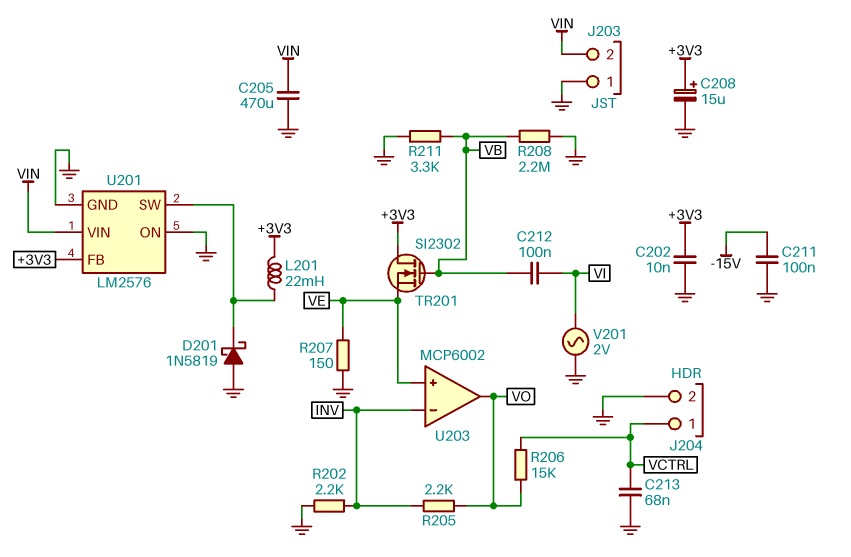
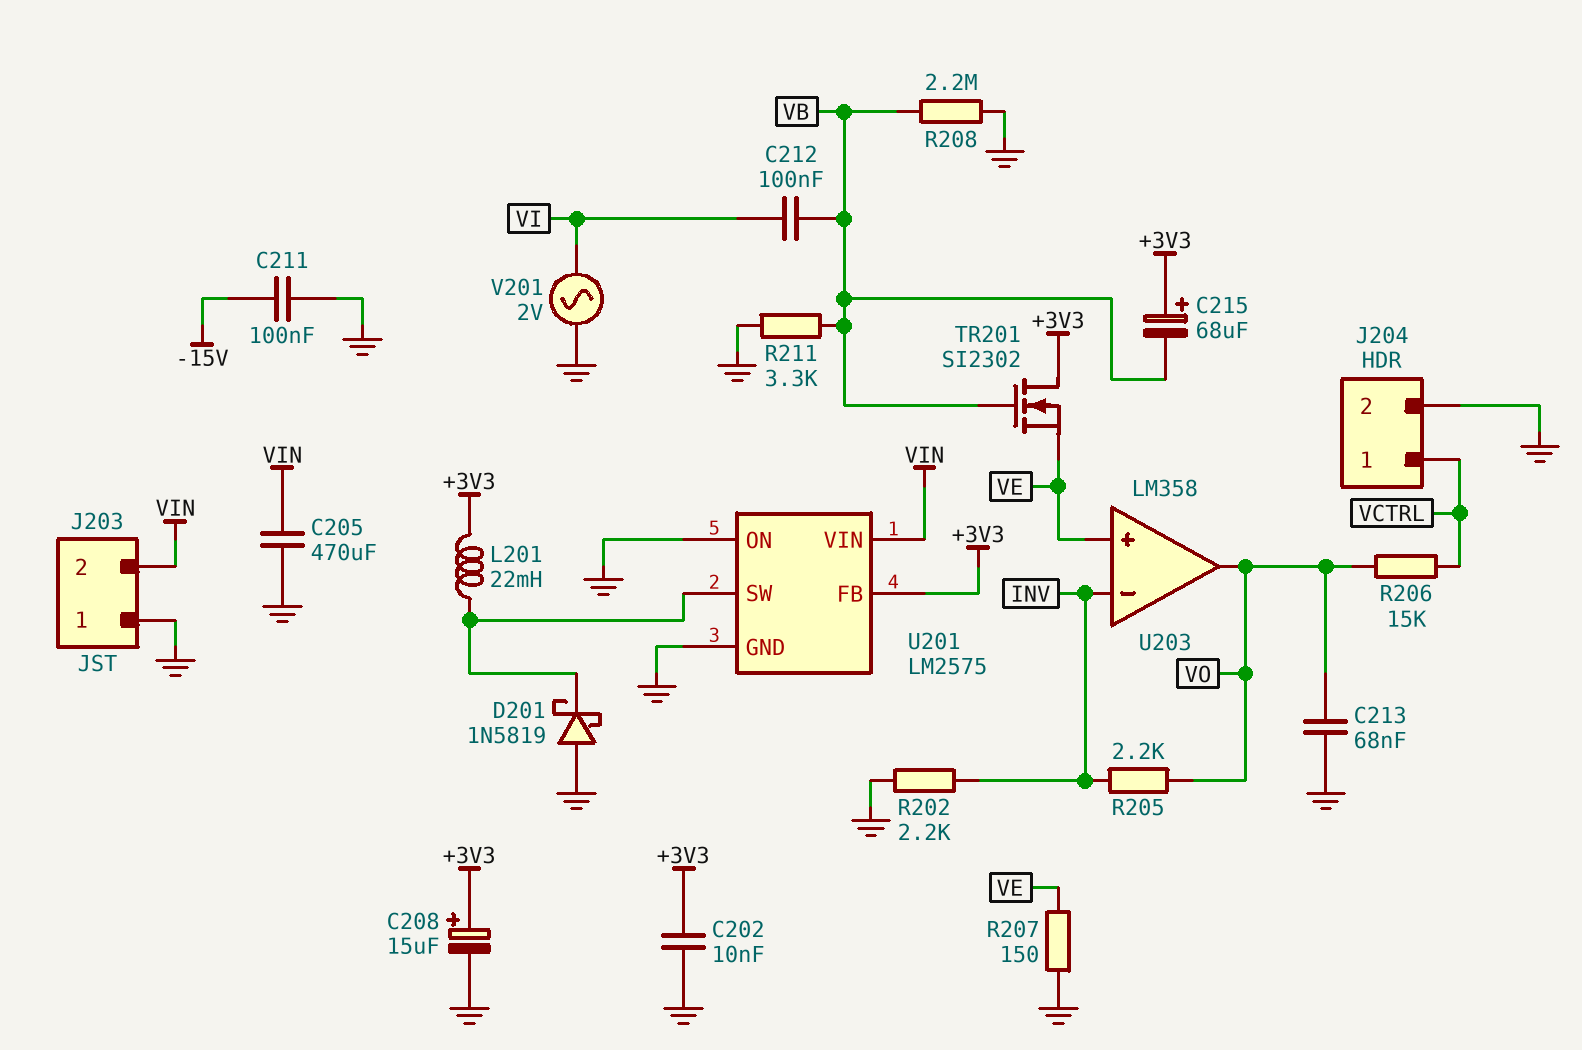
C213: 68nF (GND, VCTRL) -> 68nF (GND, VO)
C215: none -> 68uF (plus +3V3, minus VB)
U201: LM2576 -> LM2575
U203: MCP6002 -> LM358

